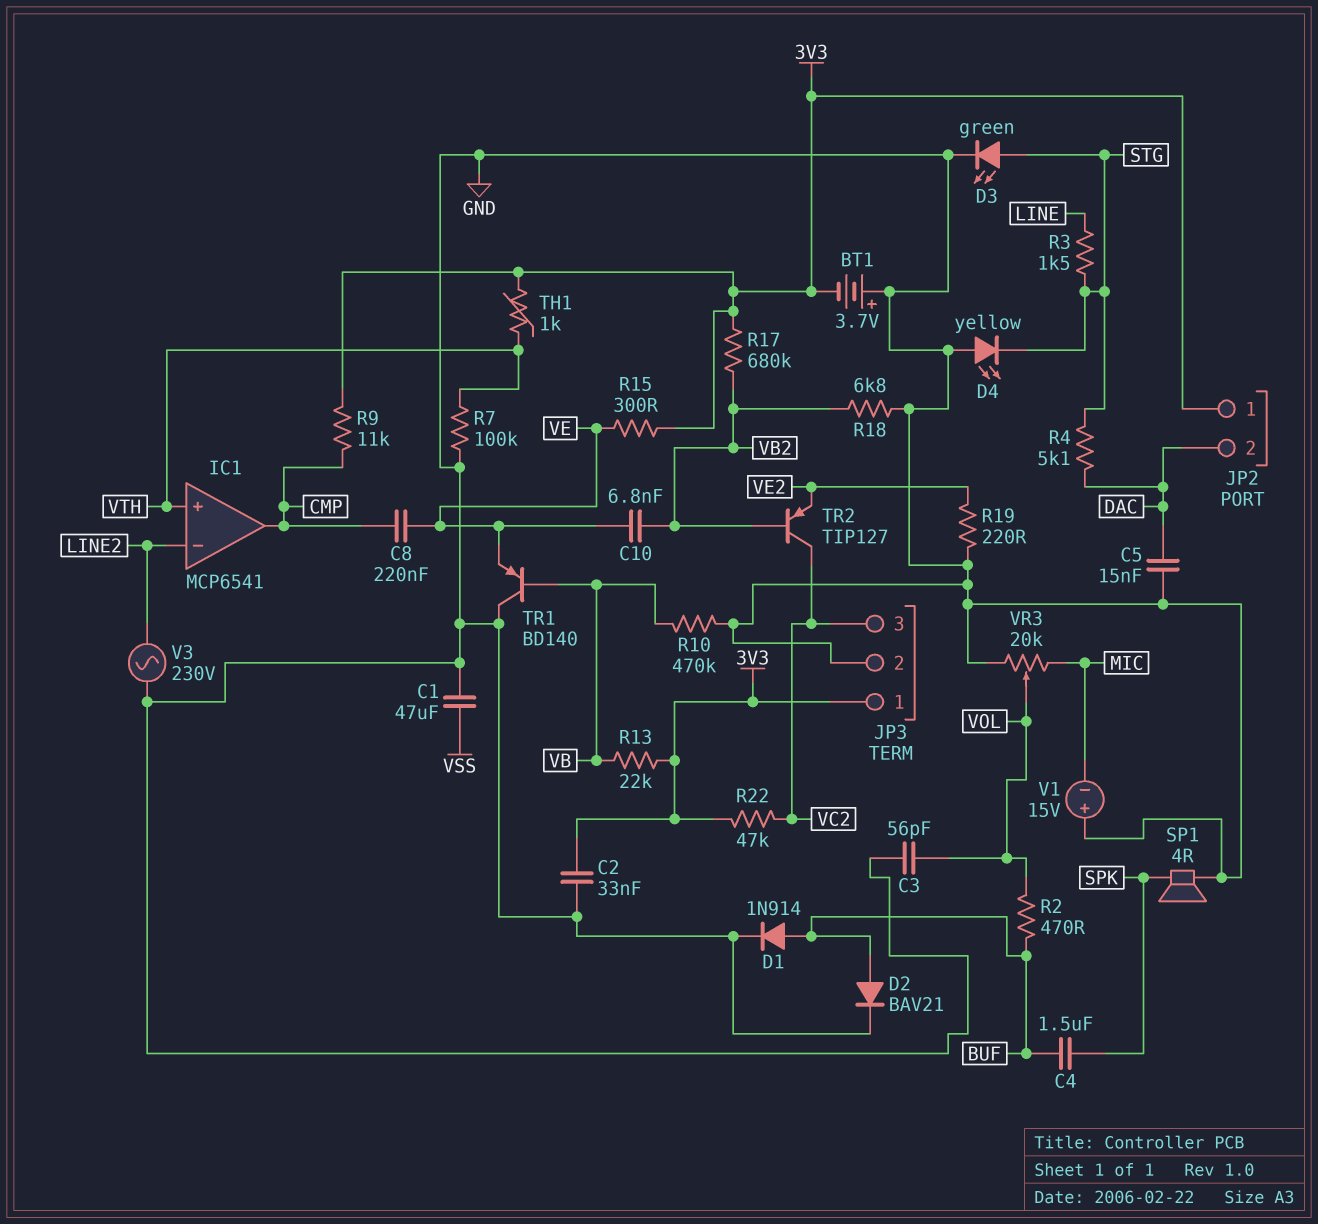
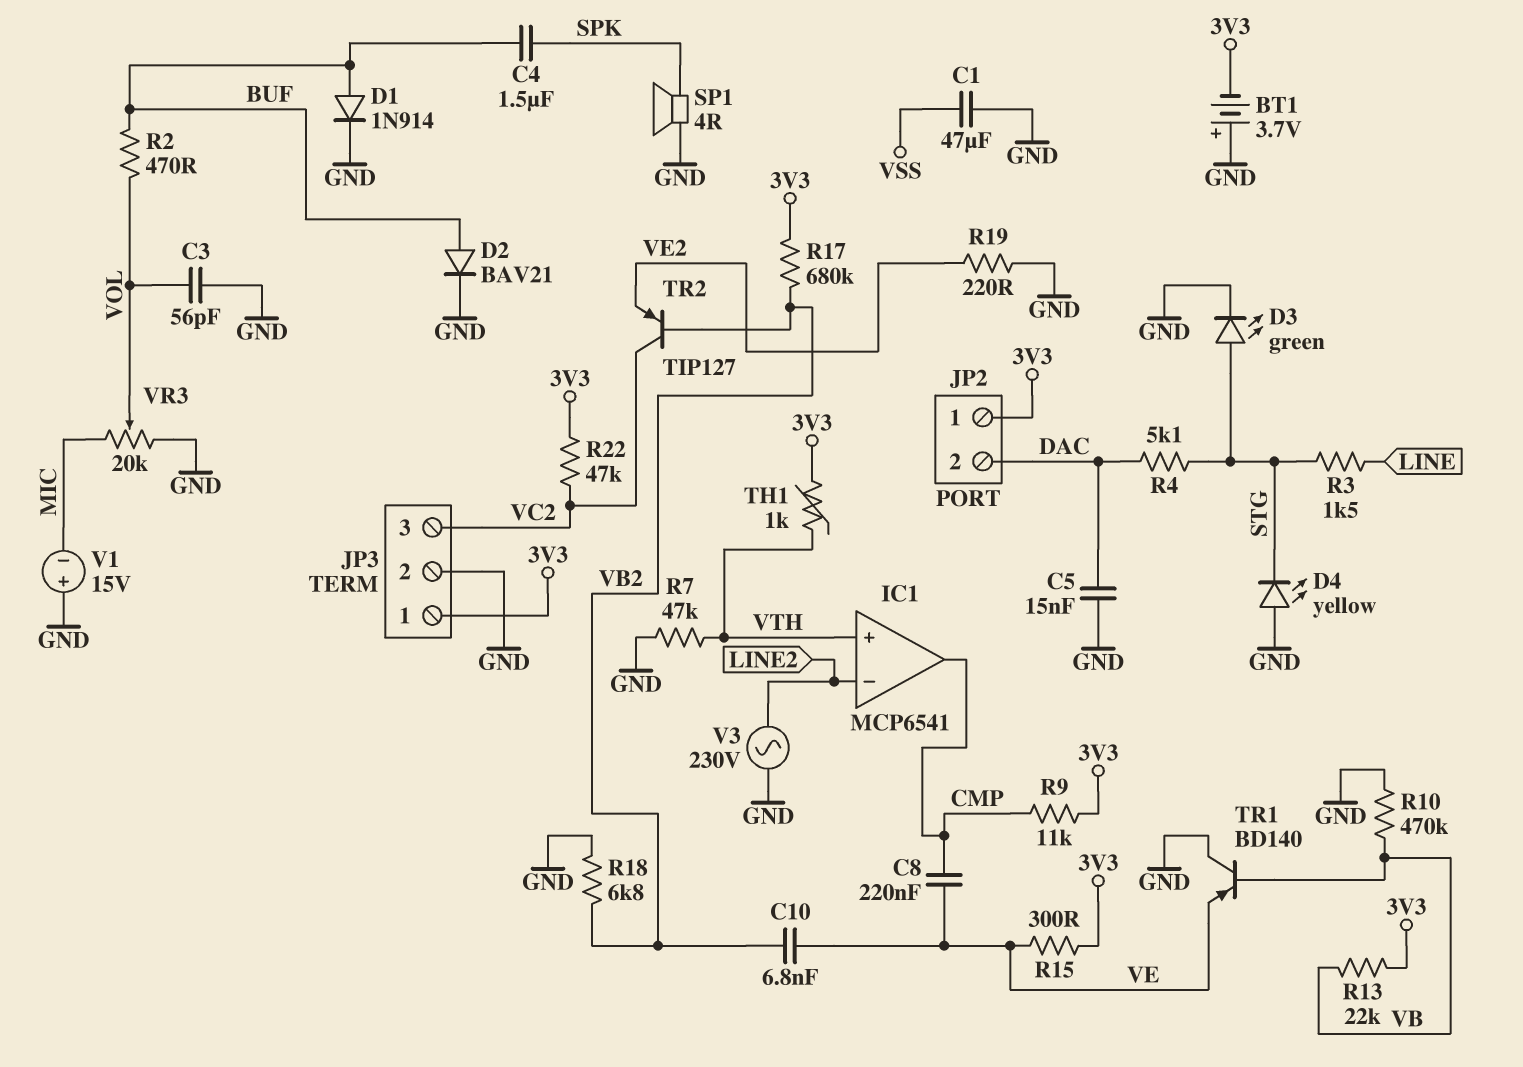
C2: 33nF (3V3, GND) -> none
R7: 100k (GND, VTH) -> 47k (GND, VTH)

